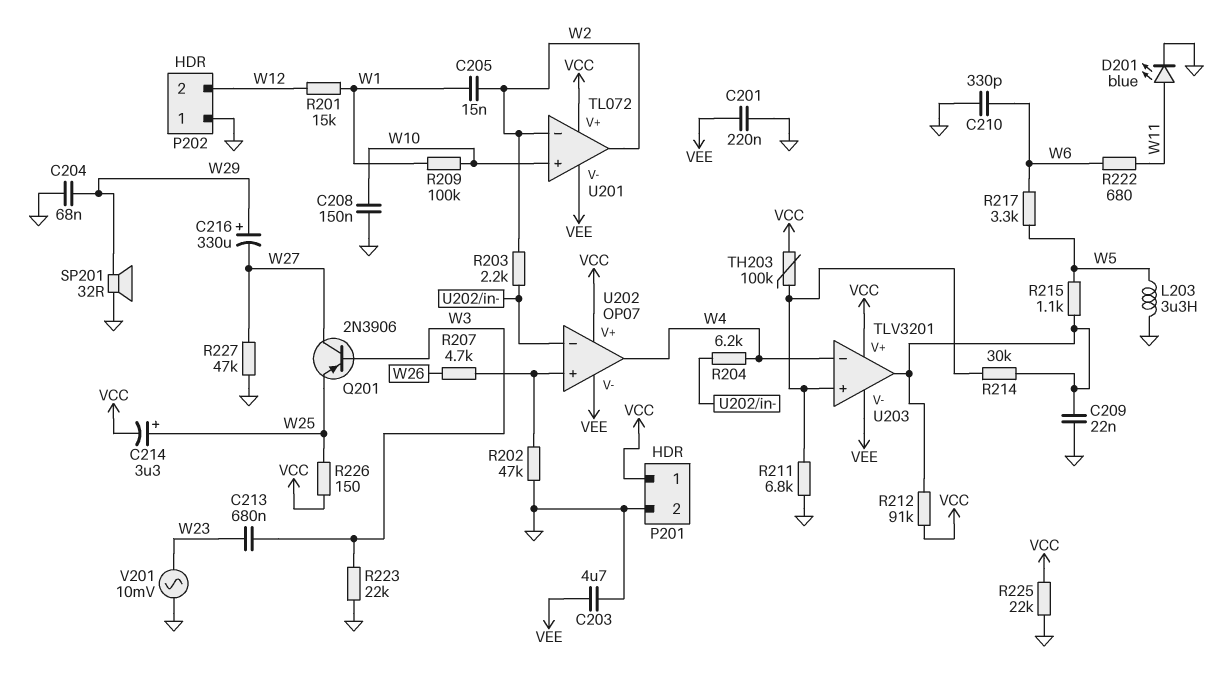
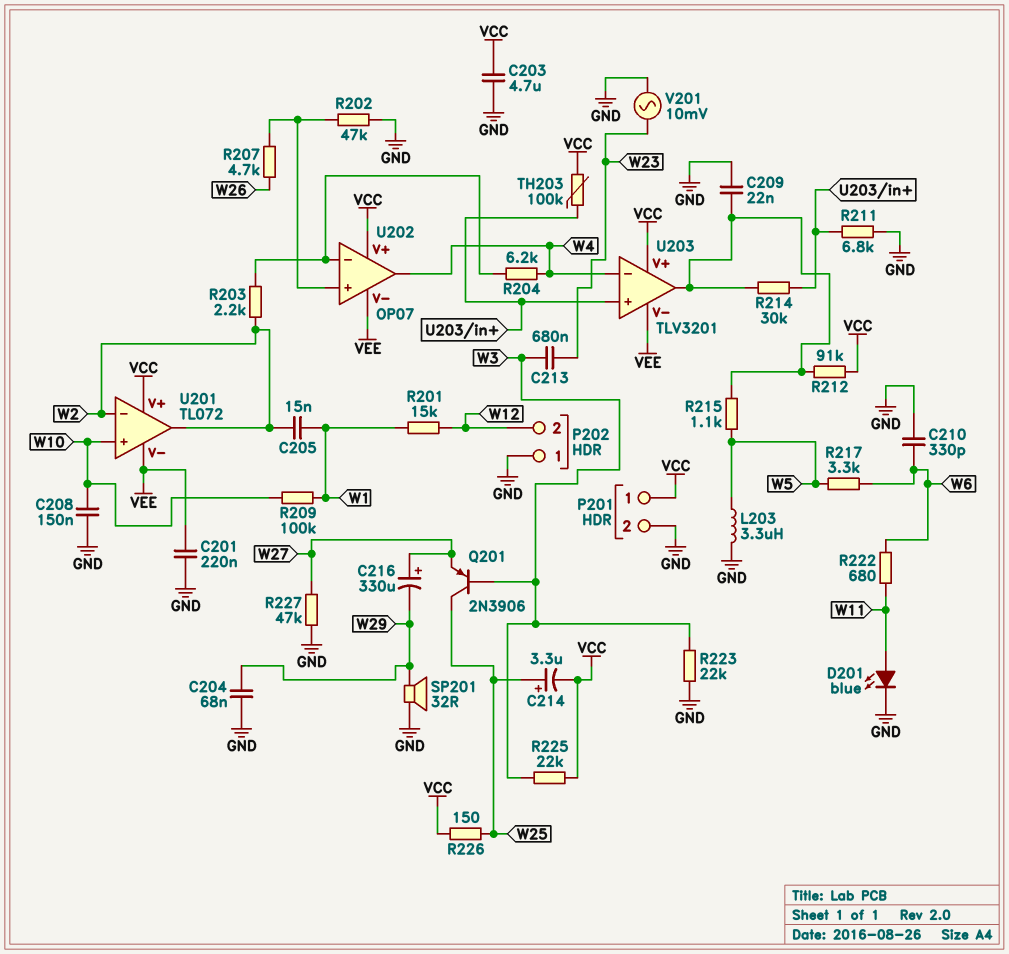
C203: 4.7uF (GND, VEE) -> 4.7uF (GND, VCC)
C216: 330uF (plus W29, minus W27) -> 330uF (plus W27, minus W29)
Q201: PNP 2N3906 (B W3, C W27, E W25) -> PNP 2N3906 (B W3, C W25, E W27)
R225: 22k (GND, VCC) -> 22k (VCC, W3)

